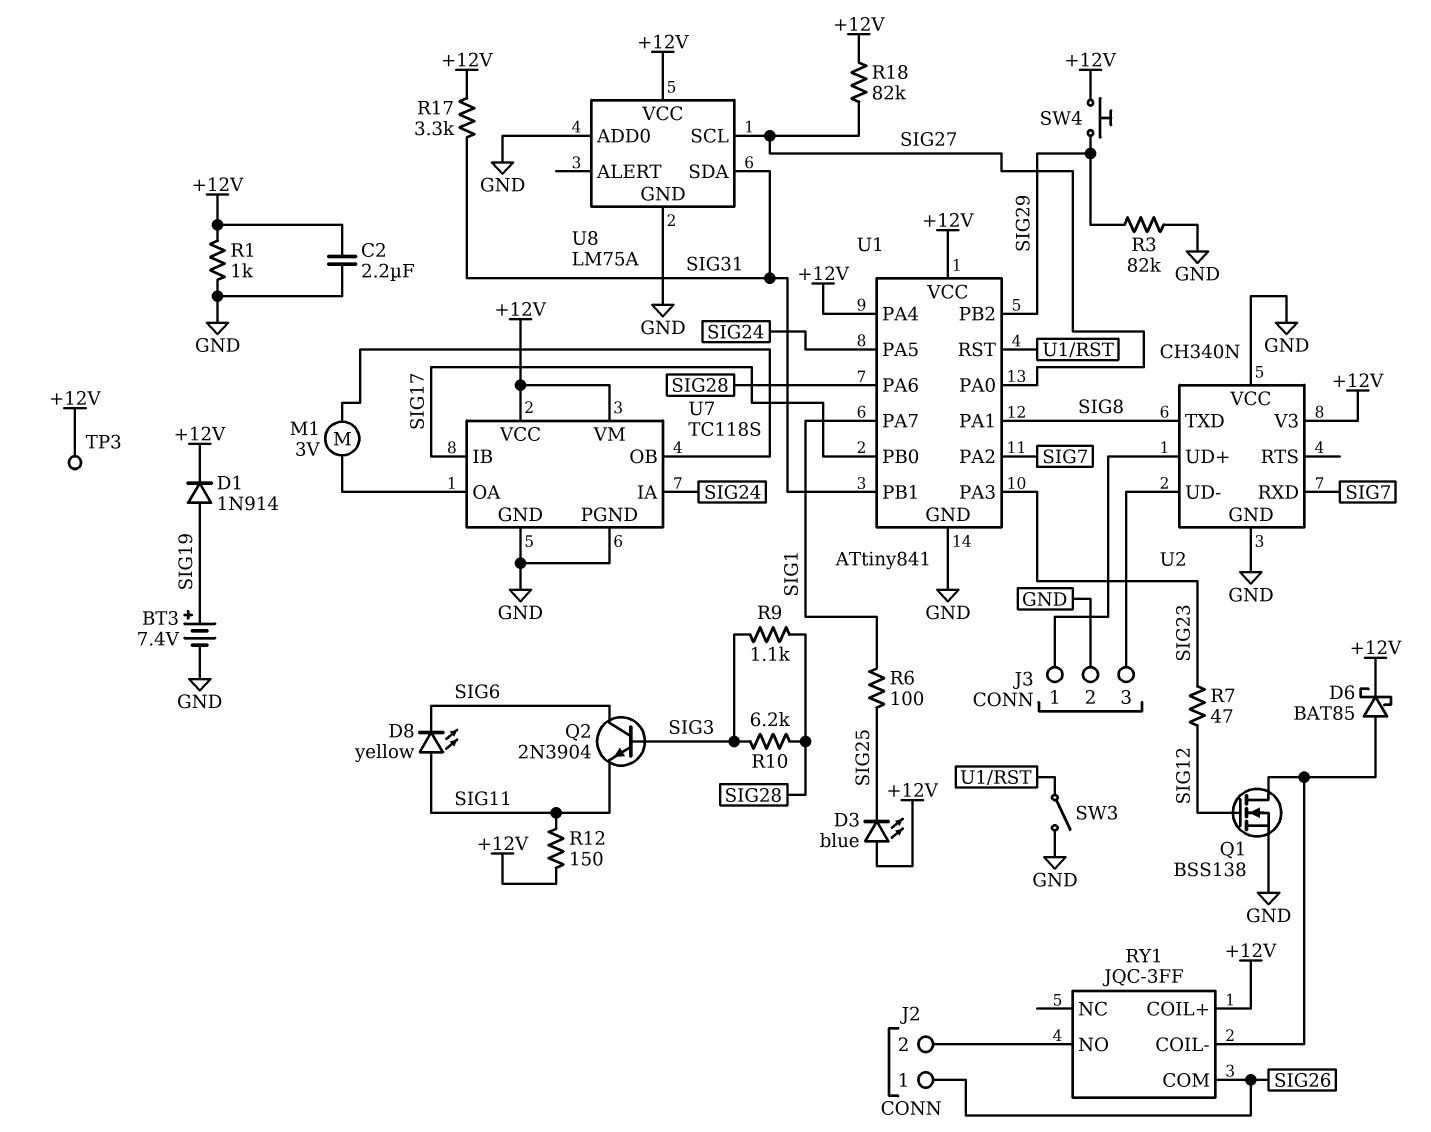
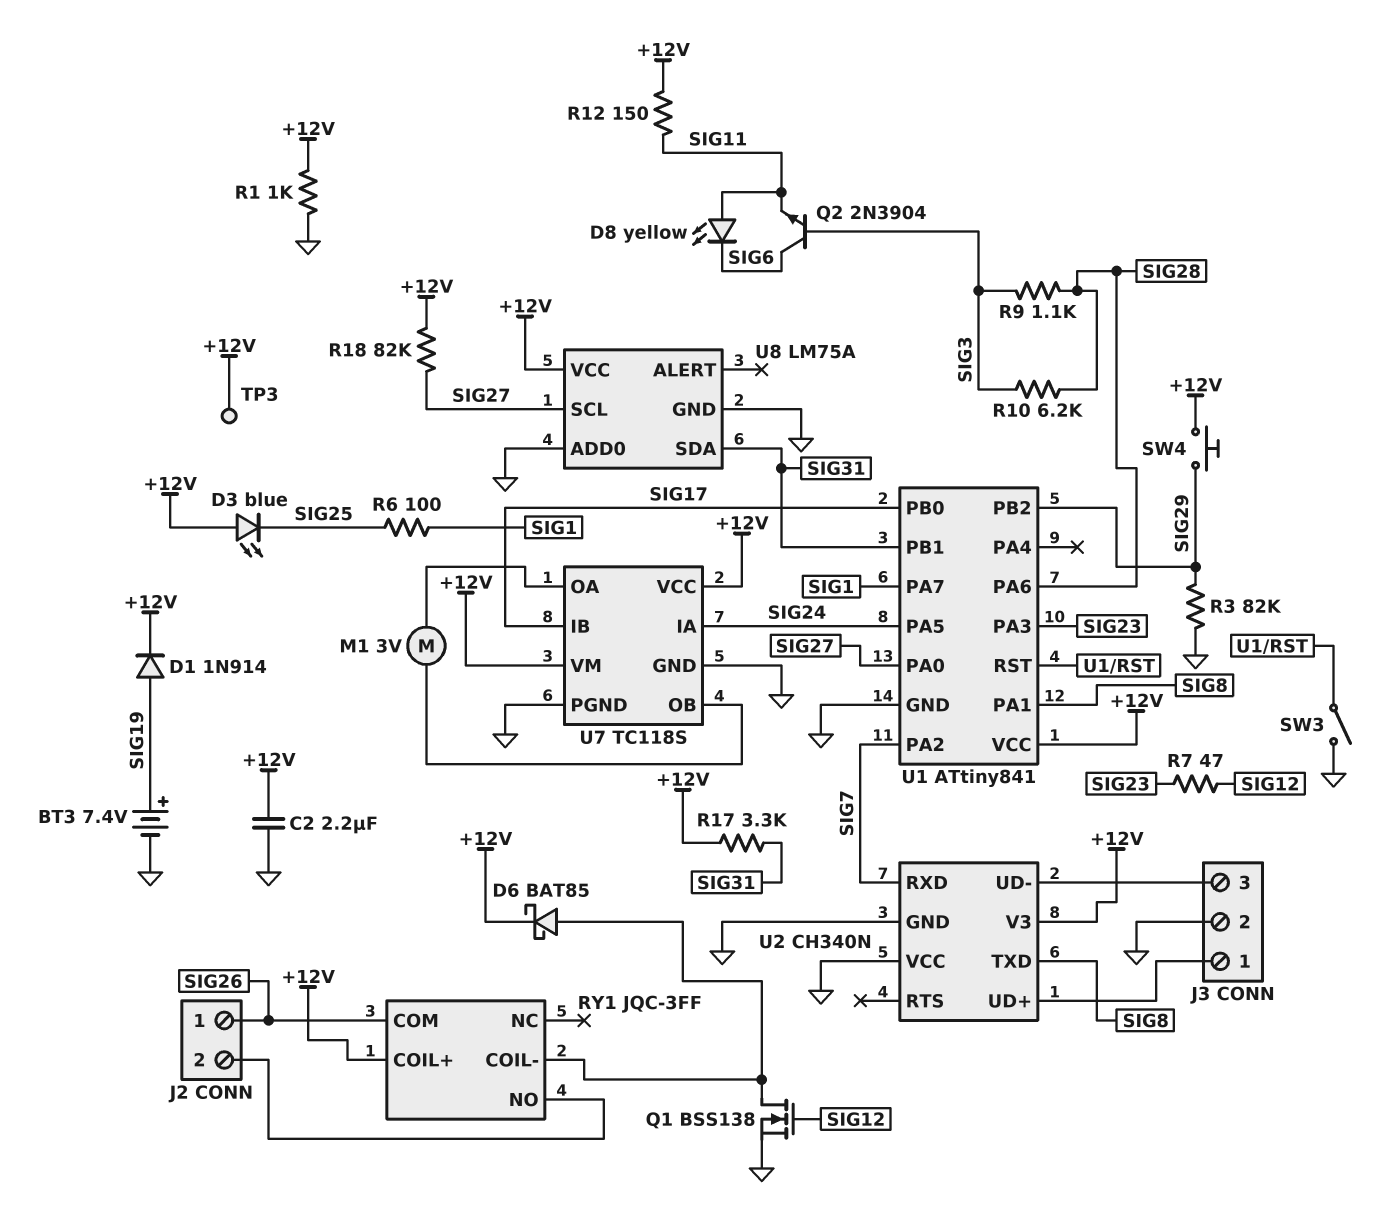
U1 pin PA4: +12V -> none

